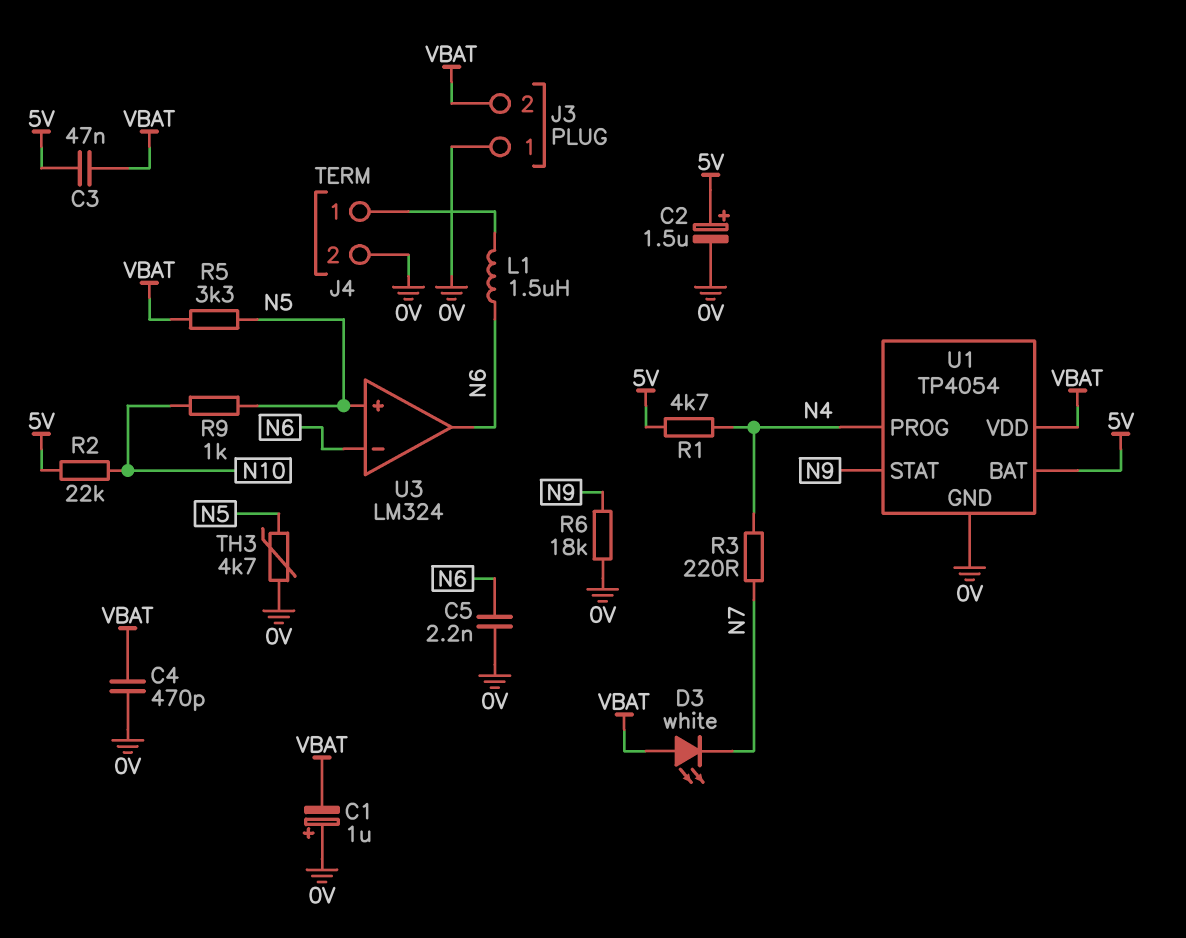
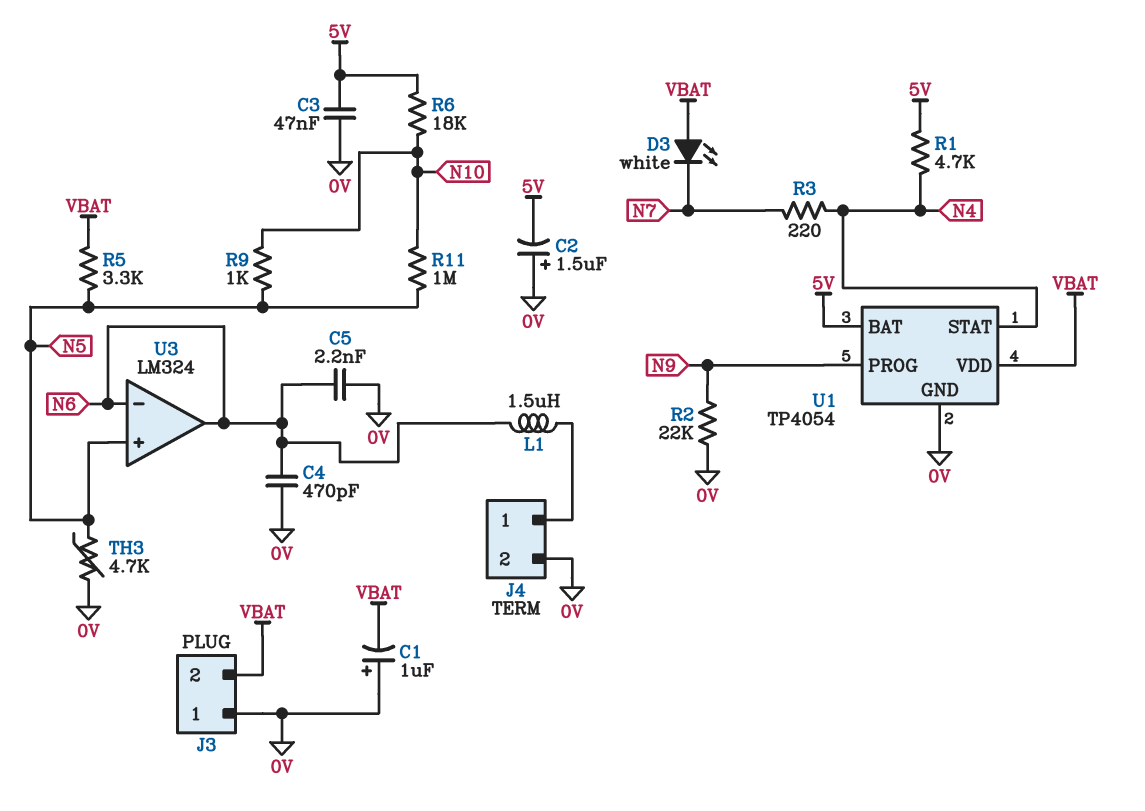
C2: 1.5uF (plus 5V, minus 0V) -> 1.5uF (plus 0V, minus 5V)
C3: 47nF (5V, VBAT) -> 47nF (0V, 5V)
C4: 470pF (0V, VBAT) -> 470pF (0V, N6)
R2: 22k (5V, N10) -> 22k (0V, N9)
R6: 18k (0V, N9) -> 18k (5V, N10)
R11: none -> 1M (N5, N10)
U1 pin PROG: N4 -> N9
U1 pin STAT: N9 -> N4

